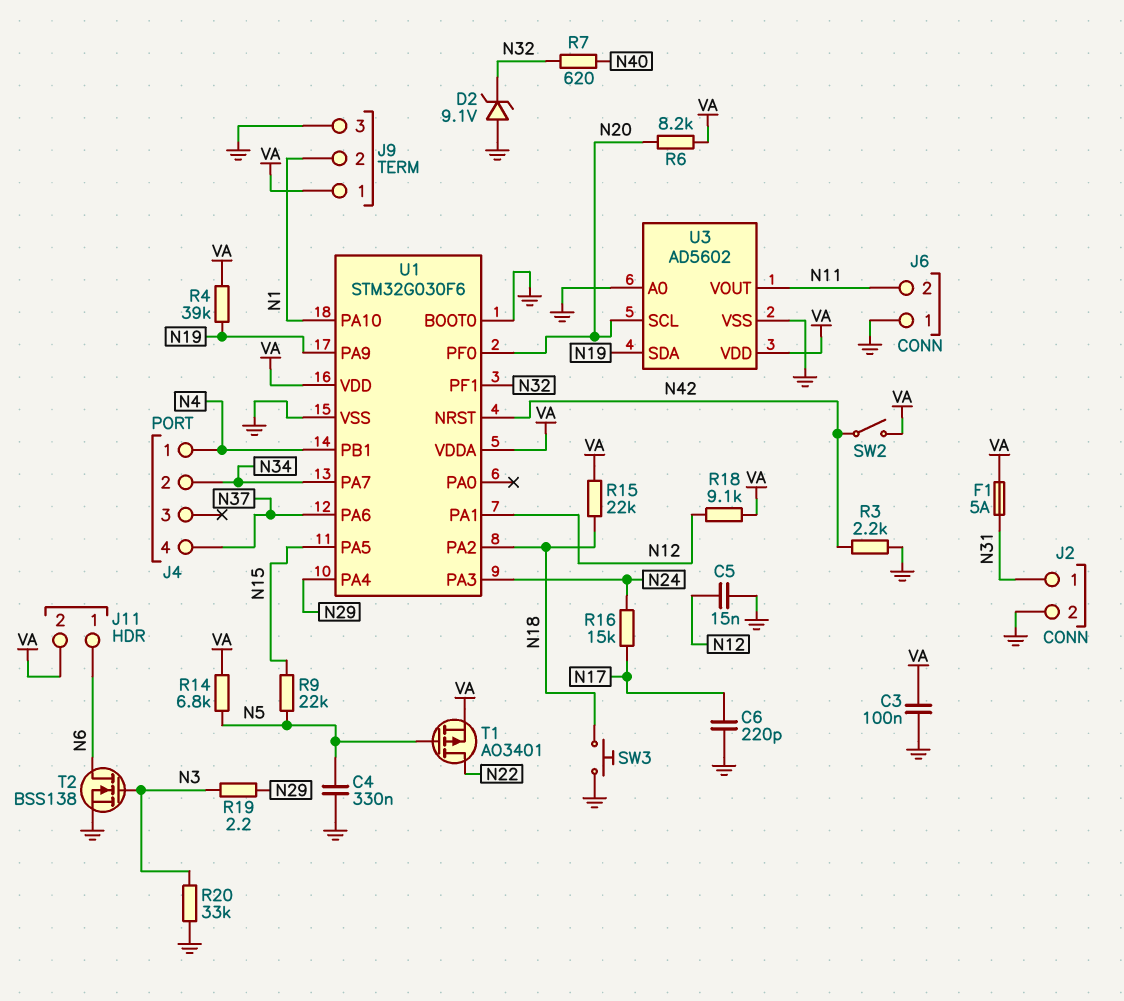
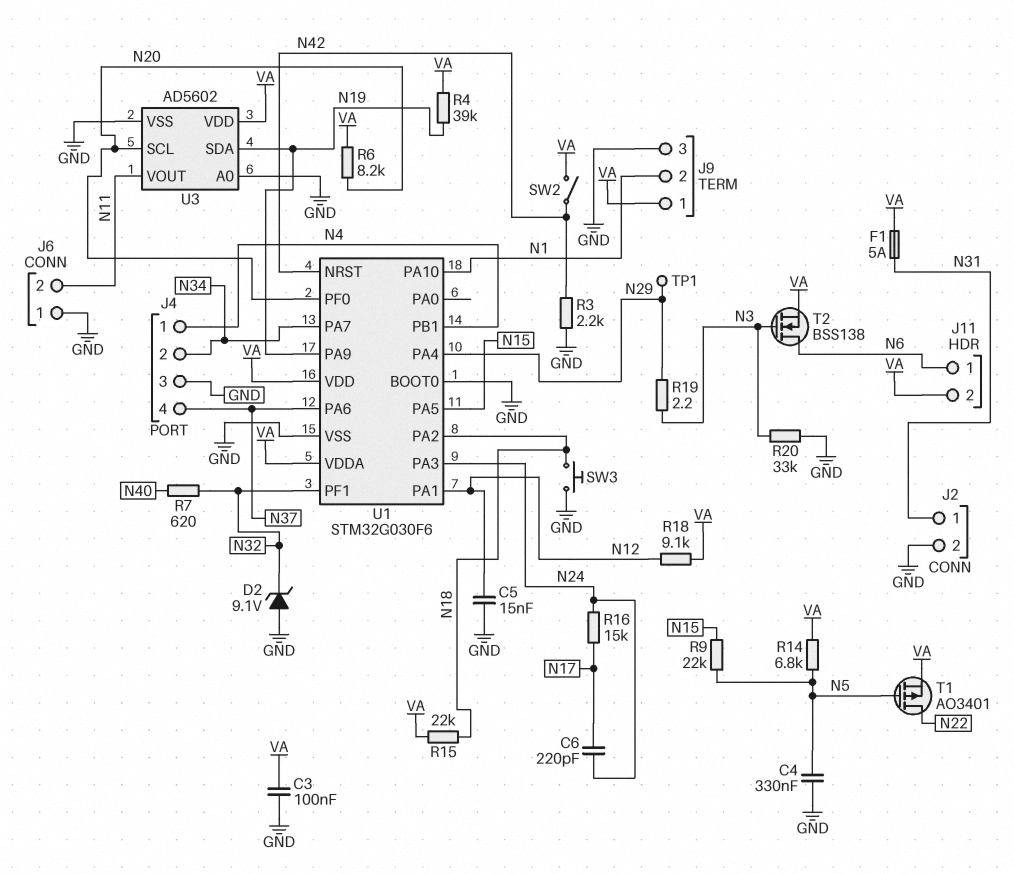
C6: 220pF (GND, N17) -> 220pF (N17, N24)
J4 pin 3: none -> GND
T2: NMOS BSS138 (G N3, D N6, S GND) -> NMOS BSS138 (G N3, D N6, S VA)
TP1: none -> test point (N29)

